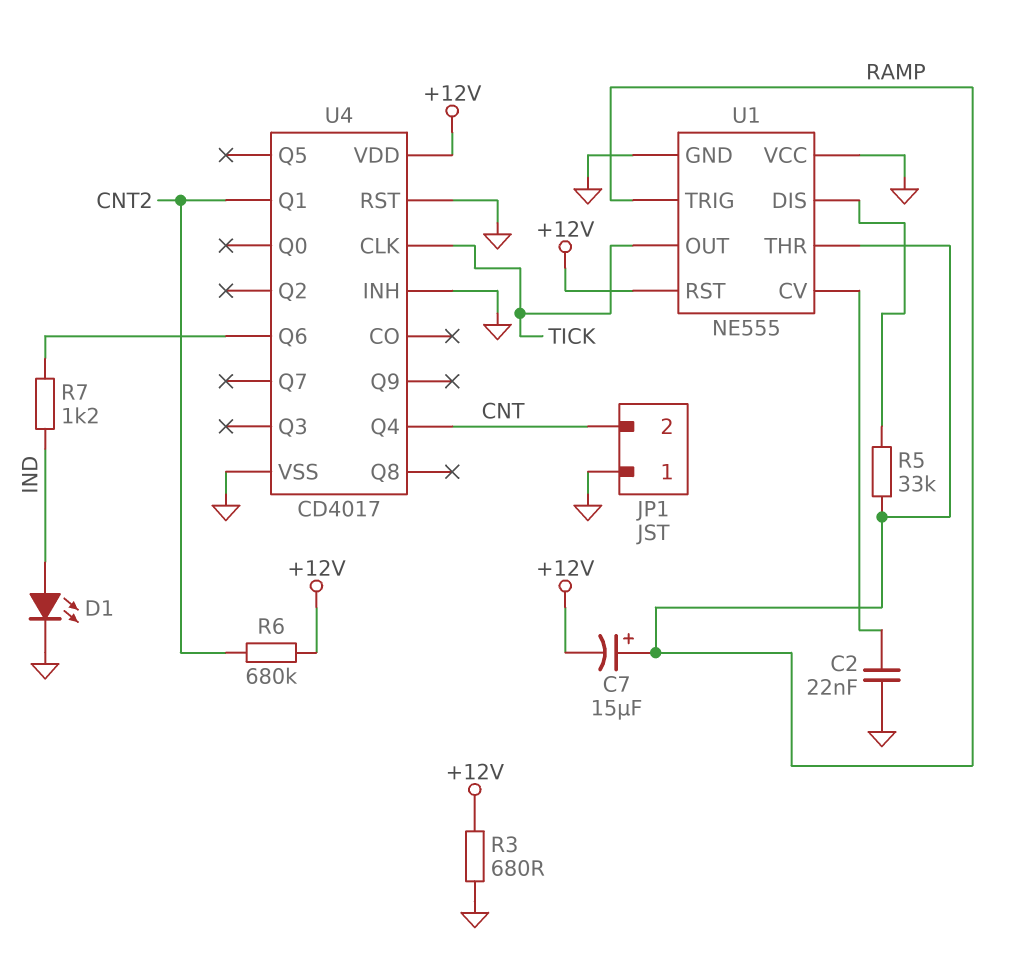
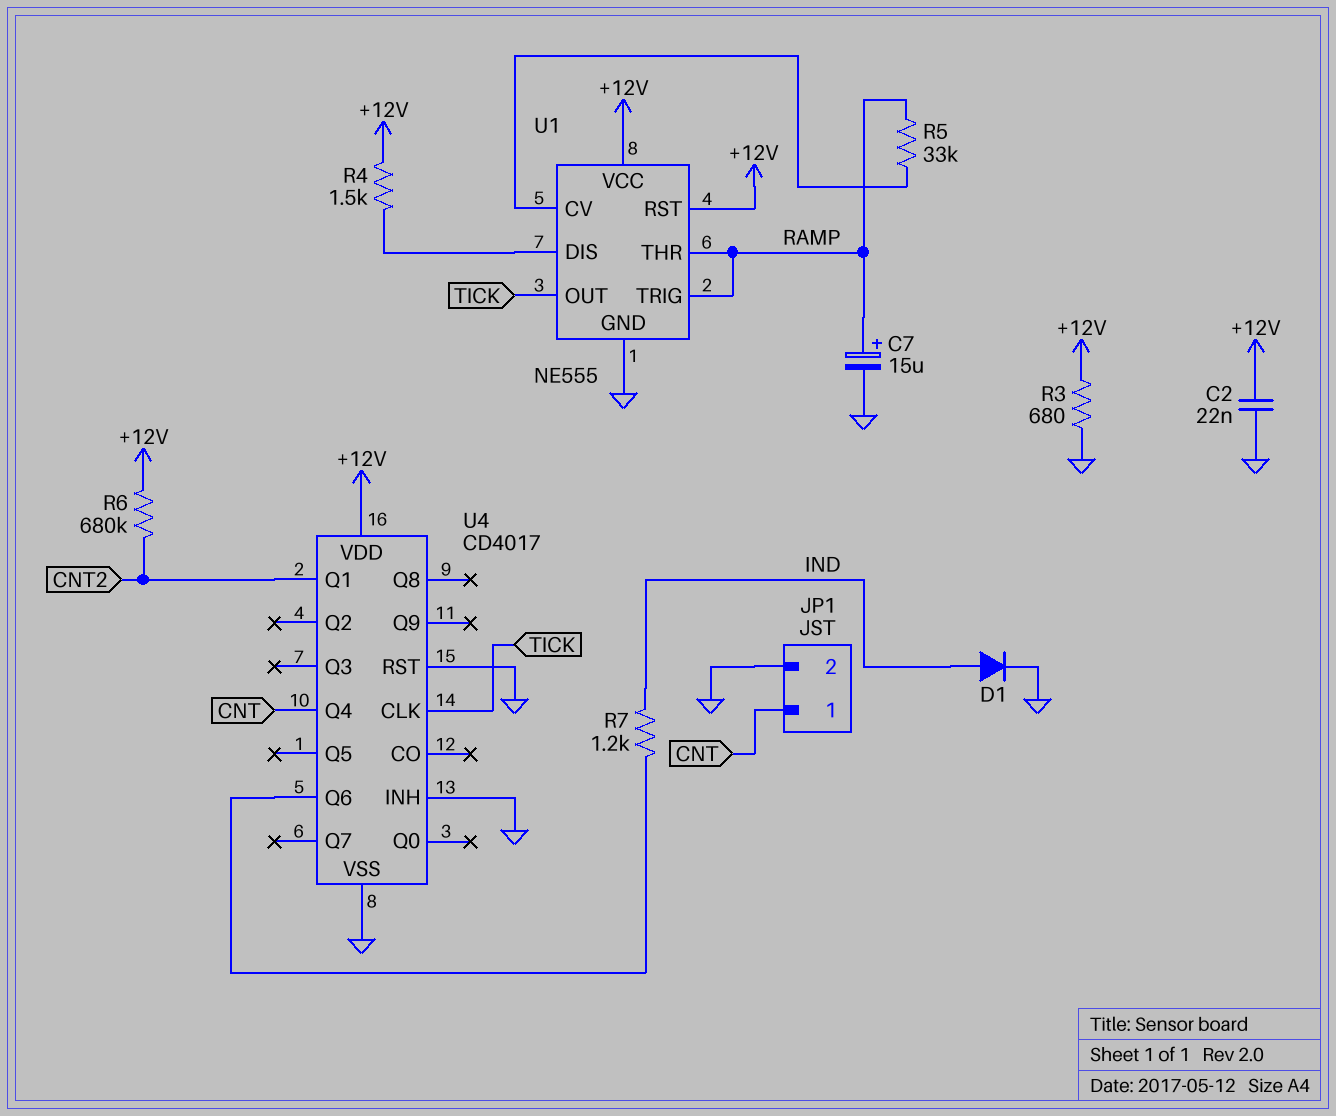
C2: 22nF (GND, U1/CV) -> 22nF (+12V, GND)
C7: 15uF (plus RAMP, minus +12V) -> 15uF (plus RAMP, minus GND)
D1: LED (A IND, K GND) -> diode (A IND, K GND)
JP1 pin 1: GND -> CNT
JP1 pin 2: CNT -> GND
R4: none -> 1.5k (+12V, U1/DIS)
R5: 33k (RAMP, U1/DIS) -> 33k (RAMP, U1/CV)
U1 pin VCC: GND -> +12V

